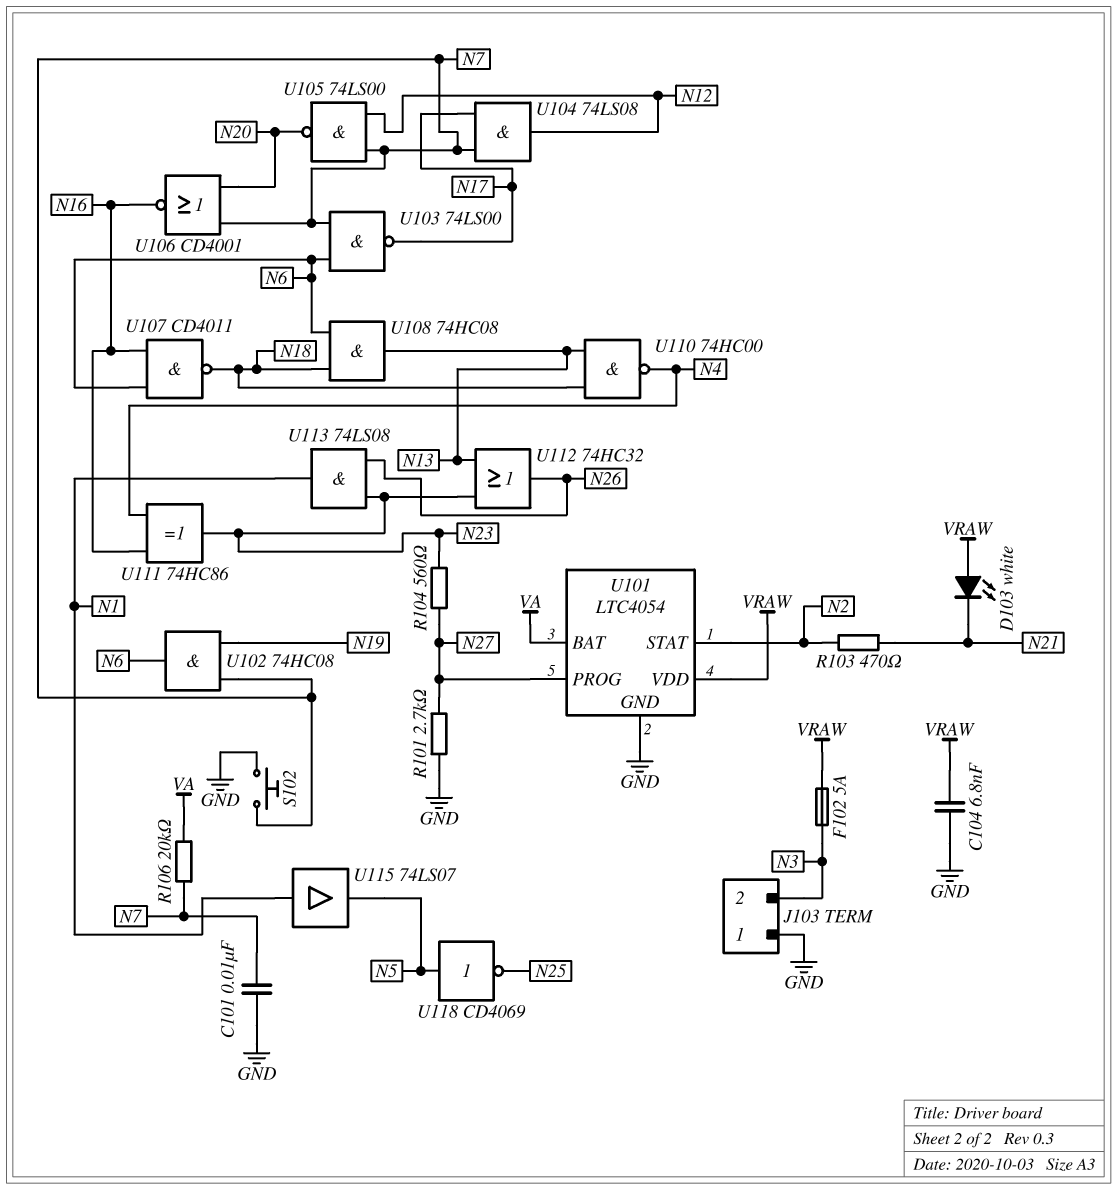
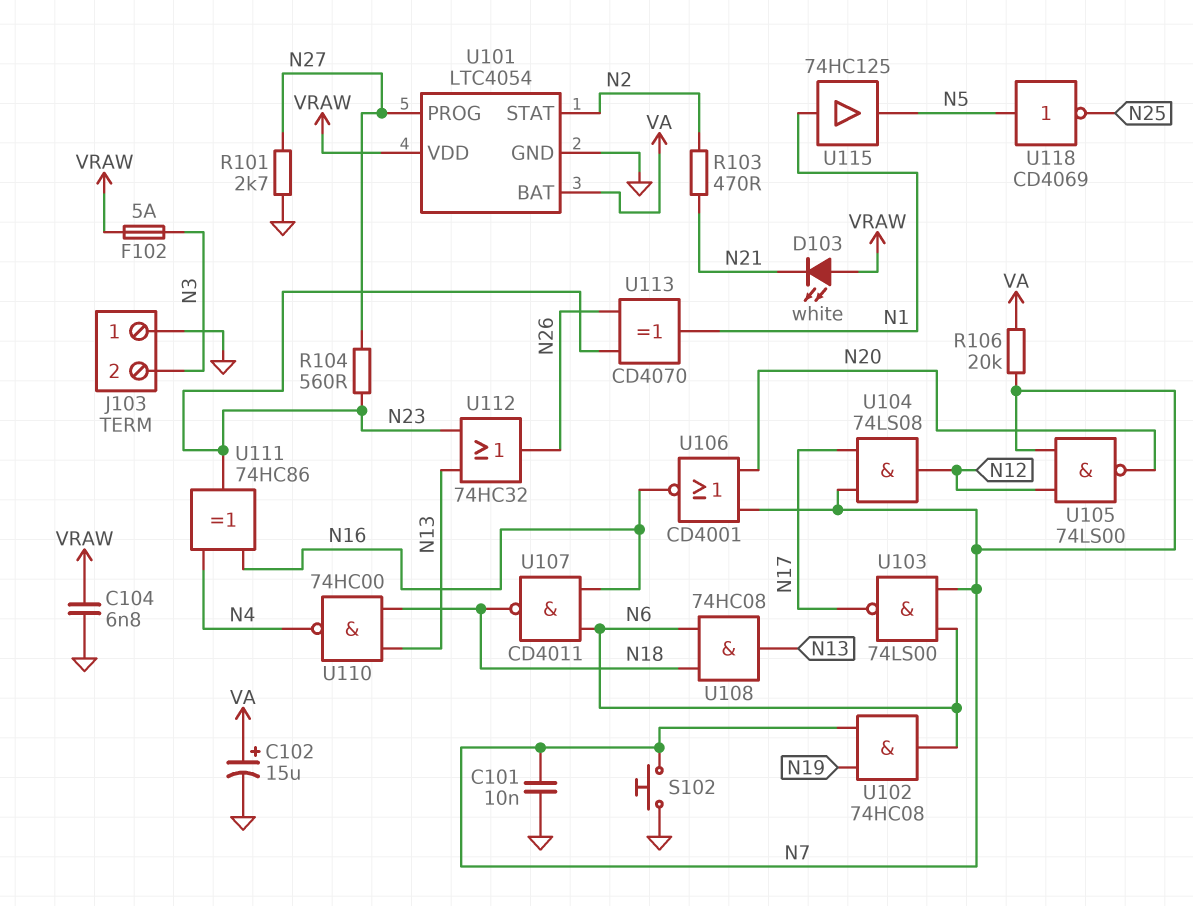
C102: none -> 15uF (plus VA, minus GND)
U113: AND 74LS08 (in N23, in N26, out N1) -> XOR CD4070 (in N23, in N26, out N1)
U115: buffer 74LS07 (in N1, out N5) -> buffer 74HC125 (in N1, out N5)

